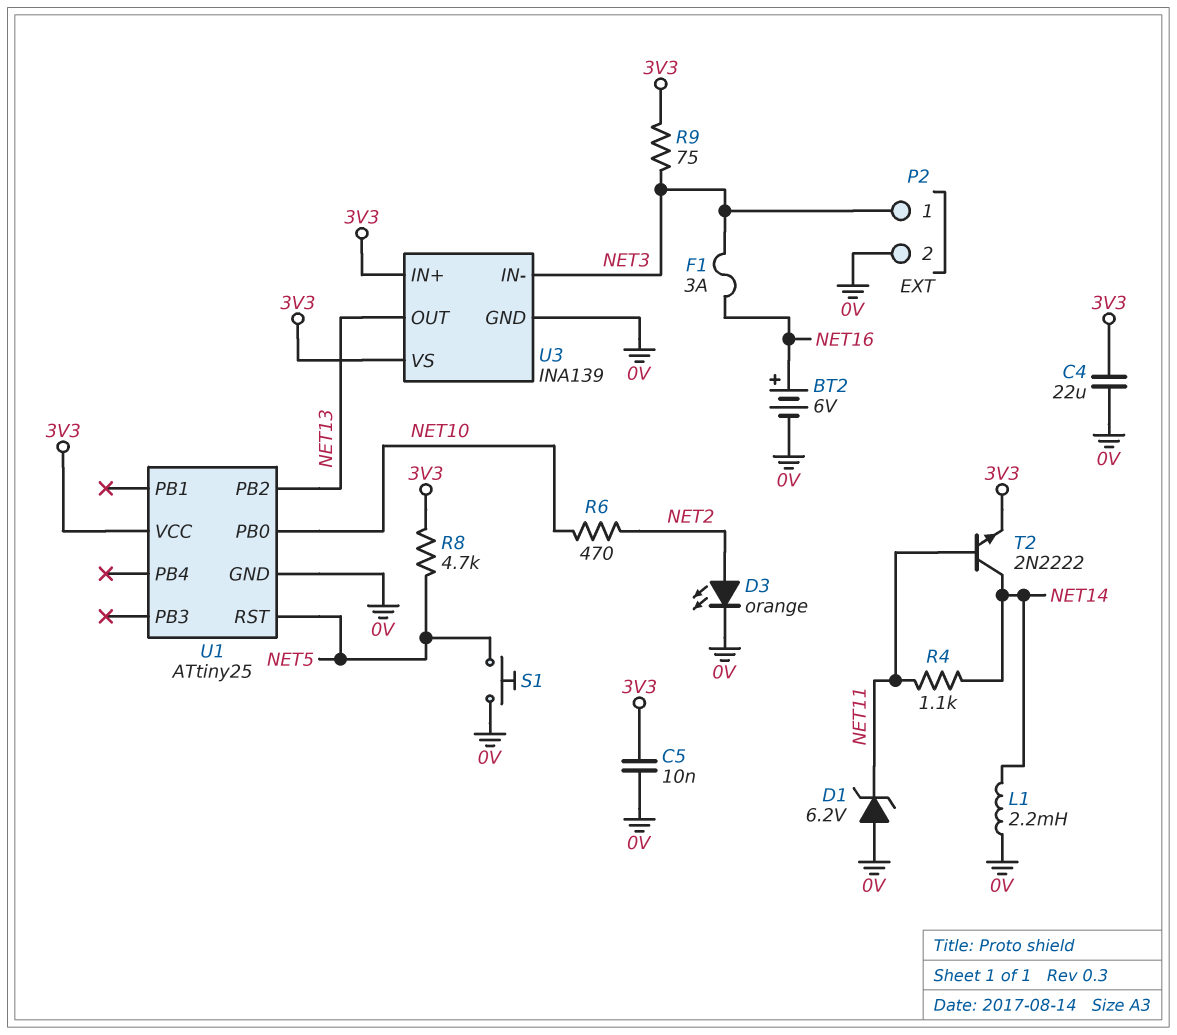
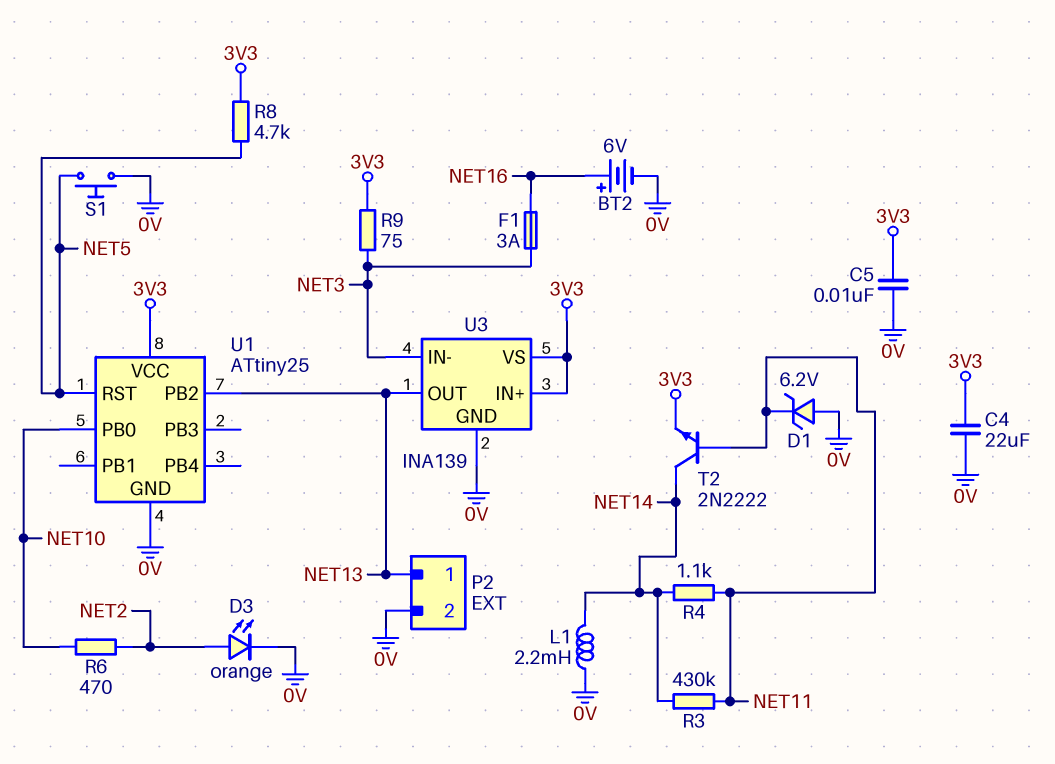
P2 pin 1: NET3 -> NET13
R3: none -> 430k (NET11, NET14)

